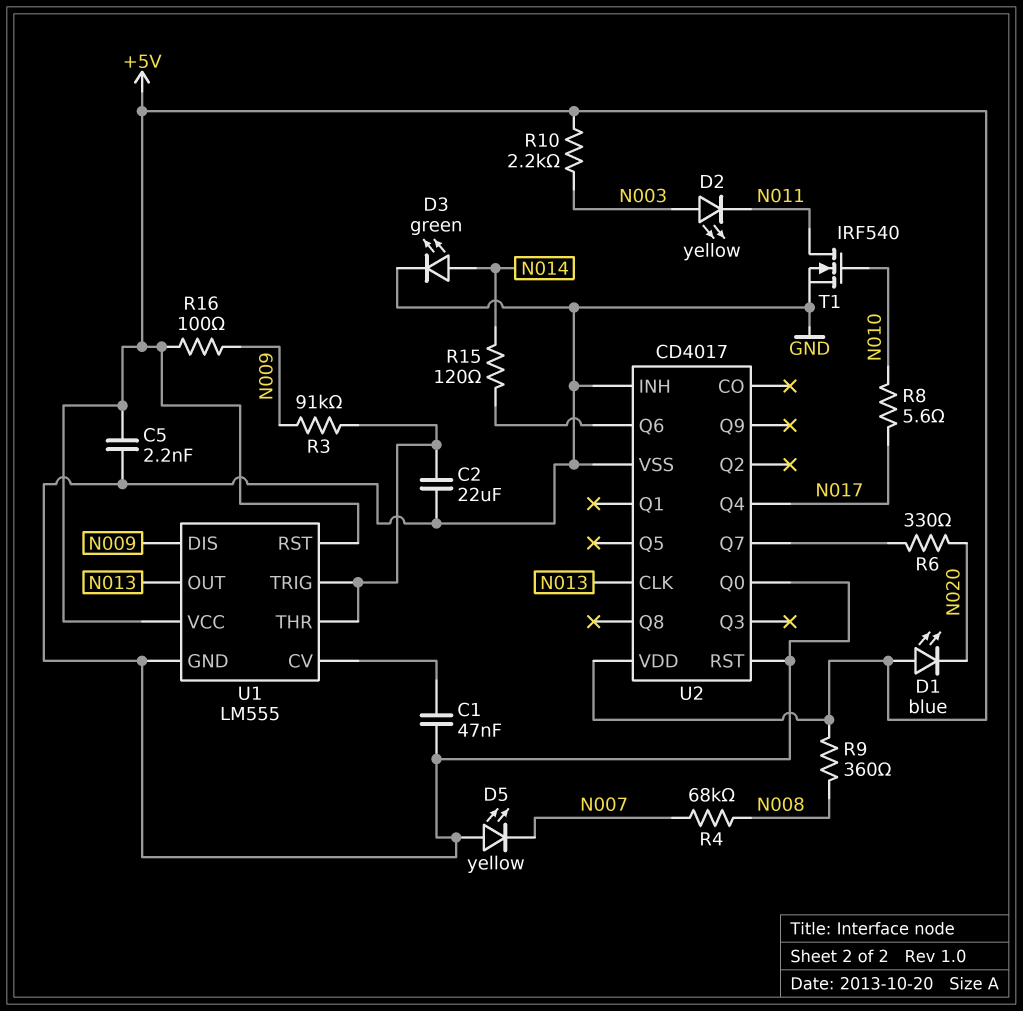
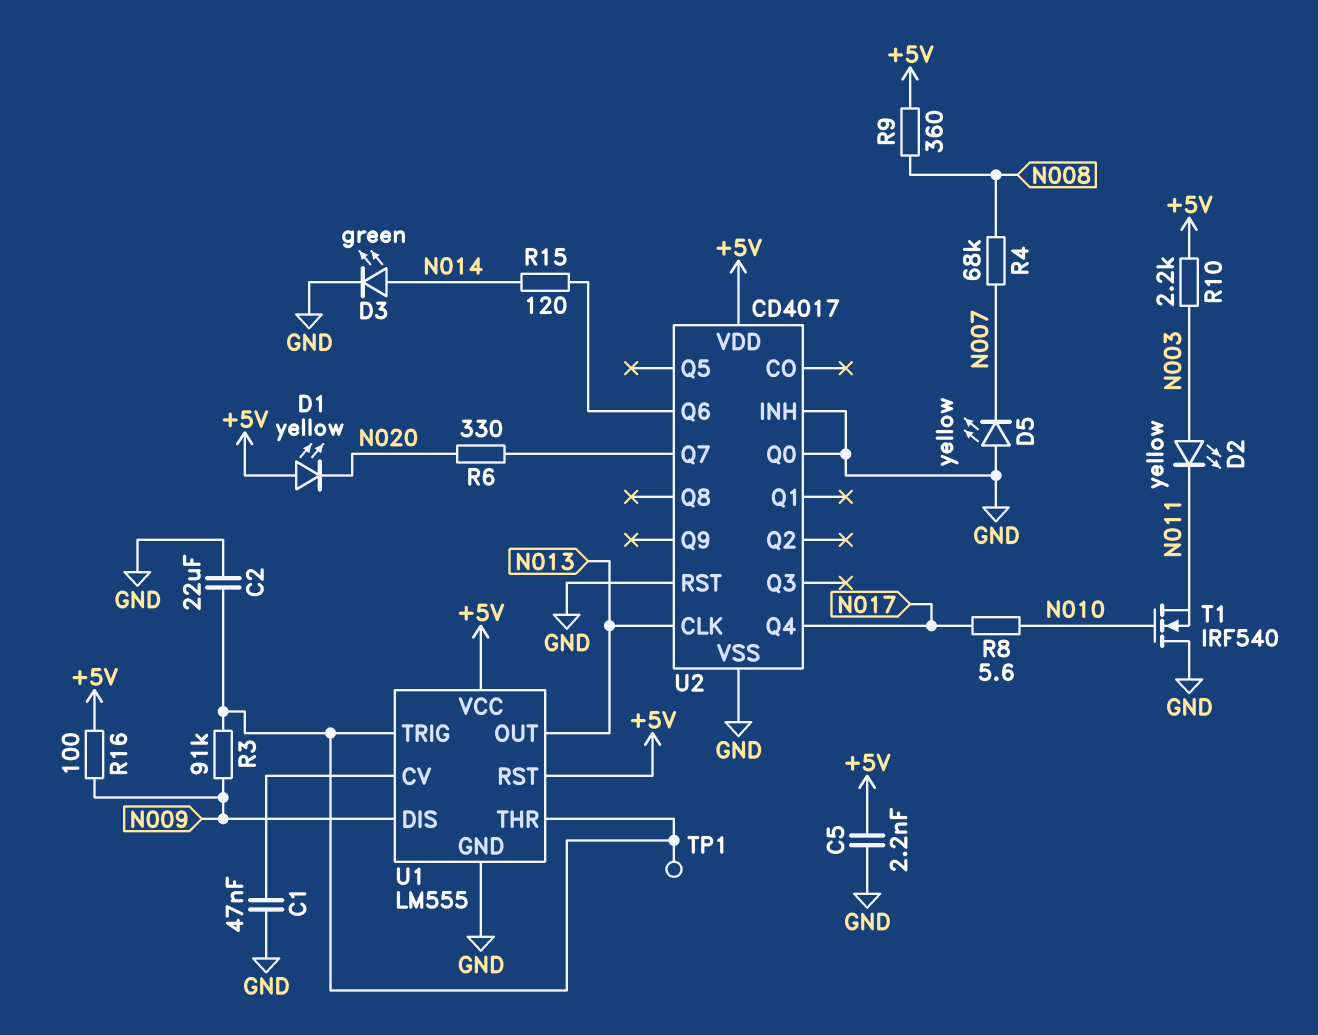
D1: LED blue (A +5V, K N020) -> LED yellow (A +5V, K N020)
T1: NMOS IRF540 (G N010, D N011, S GND) -> NMOS IRF540 (G N010, D GND, S N011)
TP1: none -> test point (U1/THR)

